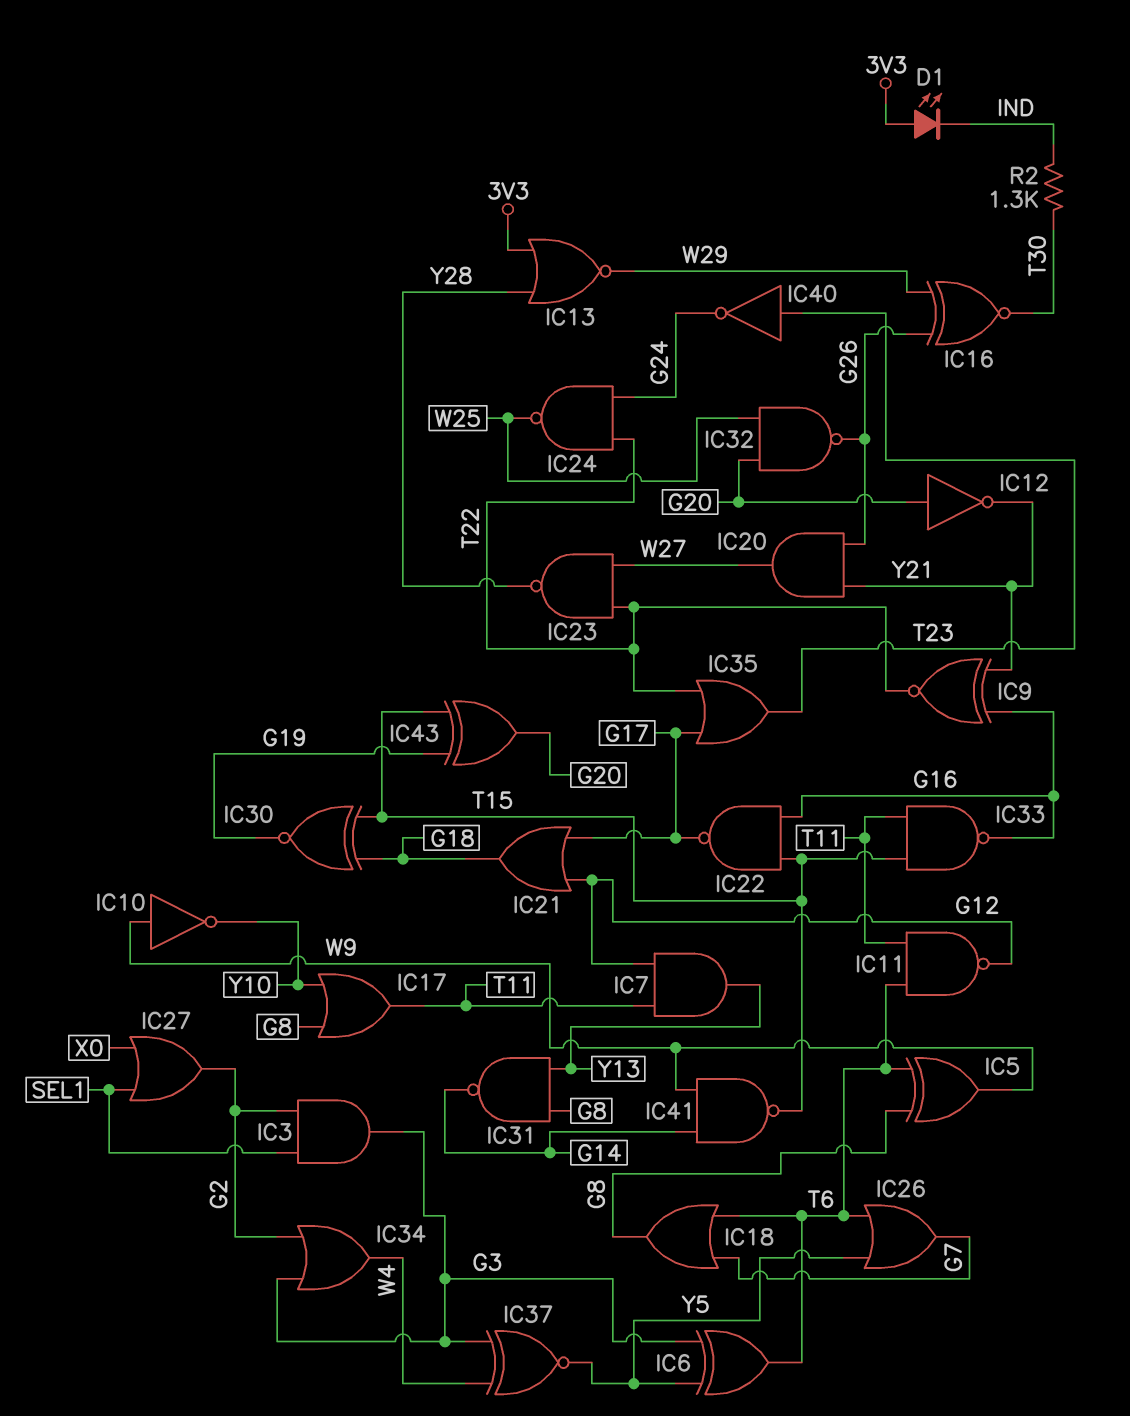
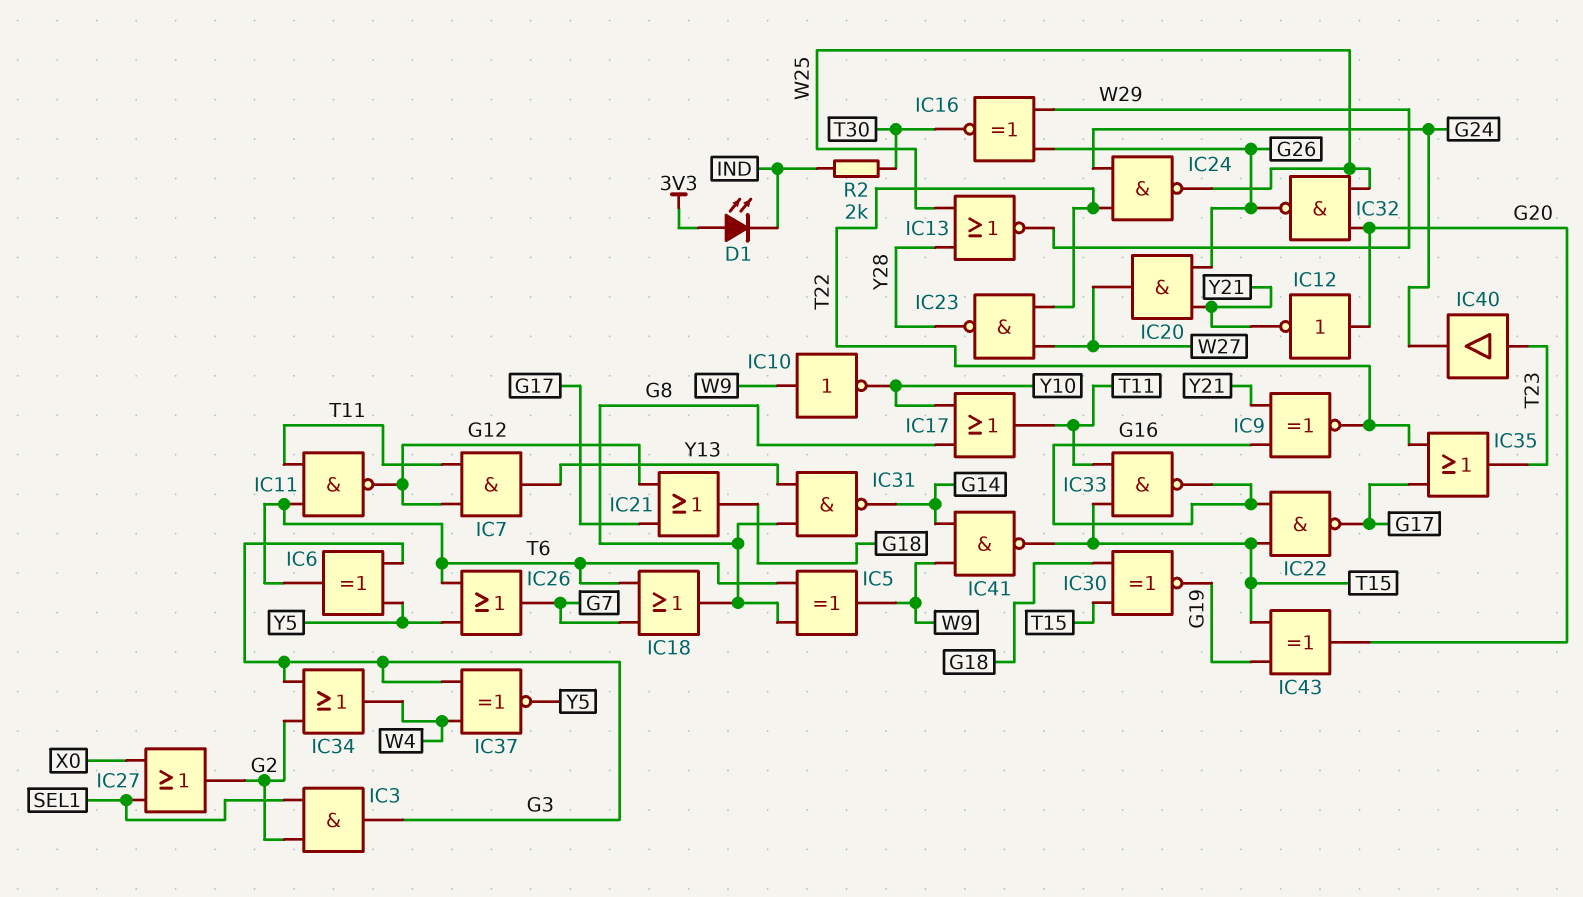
IC13: NOR (in 3V3, in Y28, out W29) -> NOR (in W25, in Y28, out W29)
IC40: NOT (in T23, out G24) -> buffer (in T23, out G24)
R2: 1.3k (IND, T30) -> 2k (IND, T30)

